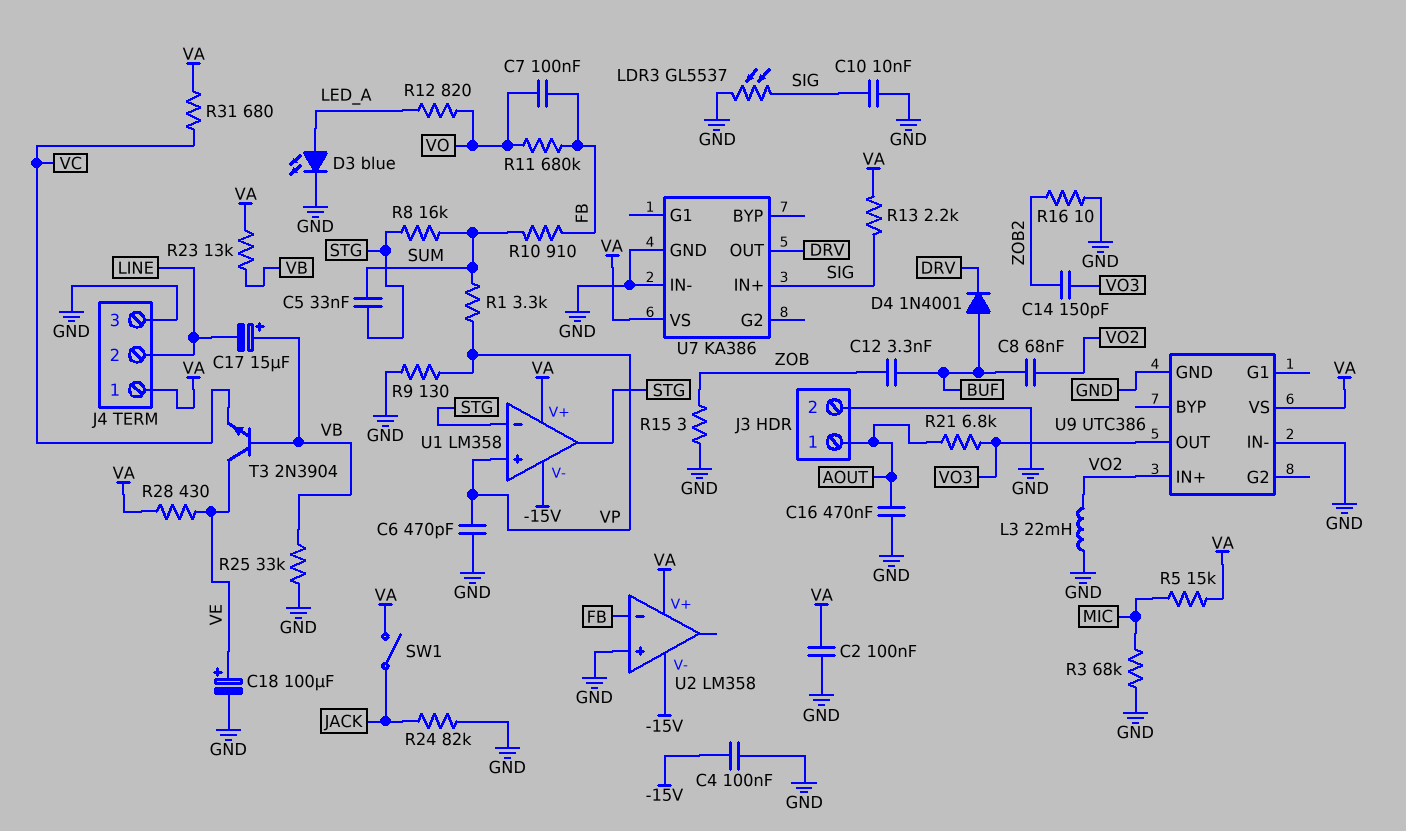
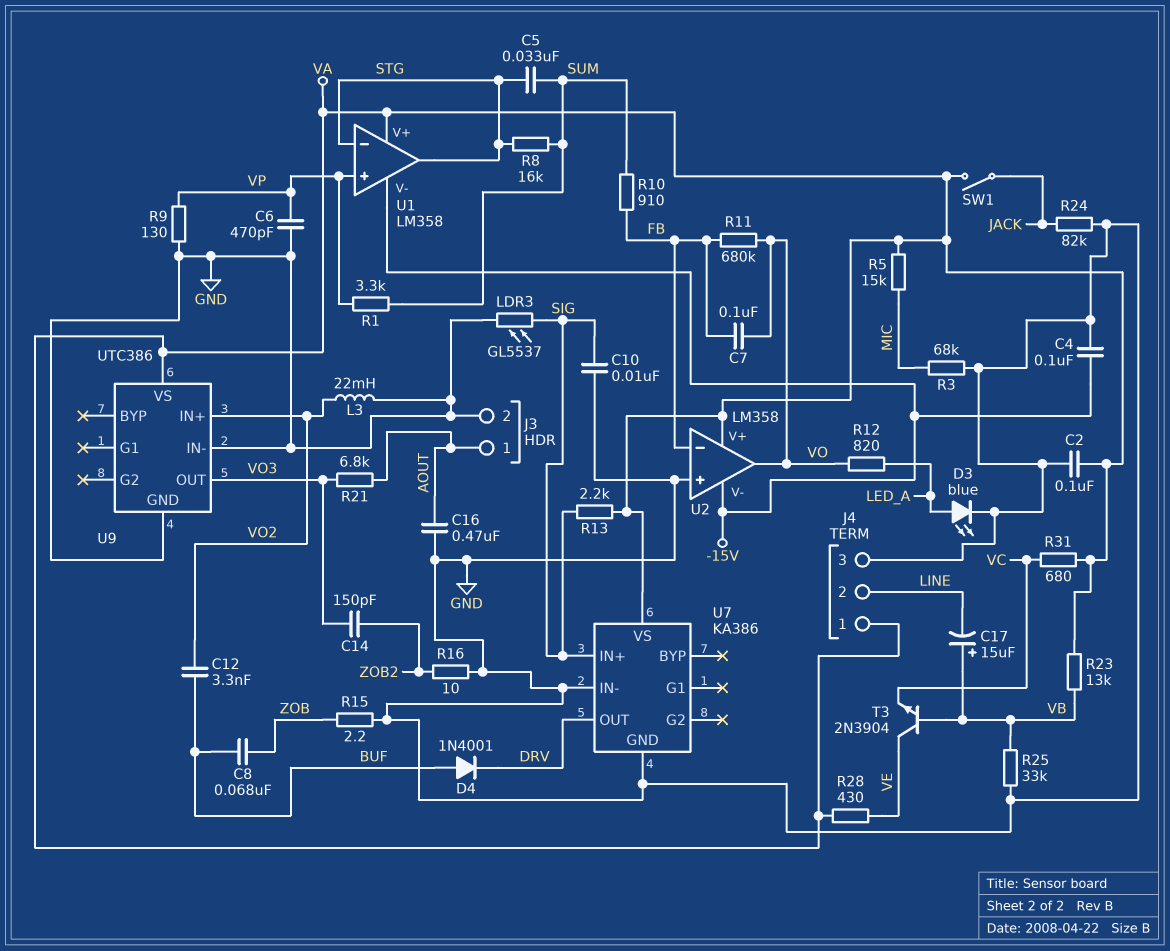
C8: 68nF (BUF, VO2) -> 68nF (BUF, ZOB)
C12: 3.3nF (BUF, ZOB) -> 3.3nF (BUF, VO2)
C18: 100uF (plus VE, minus GND) -> none
R15: 3 (GND, ZOB) -> 2.2 (GND, ZOB)
U2 pin out: none -> VO

